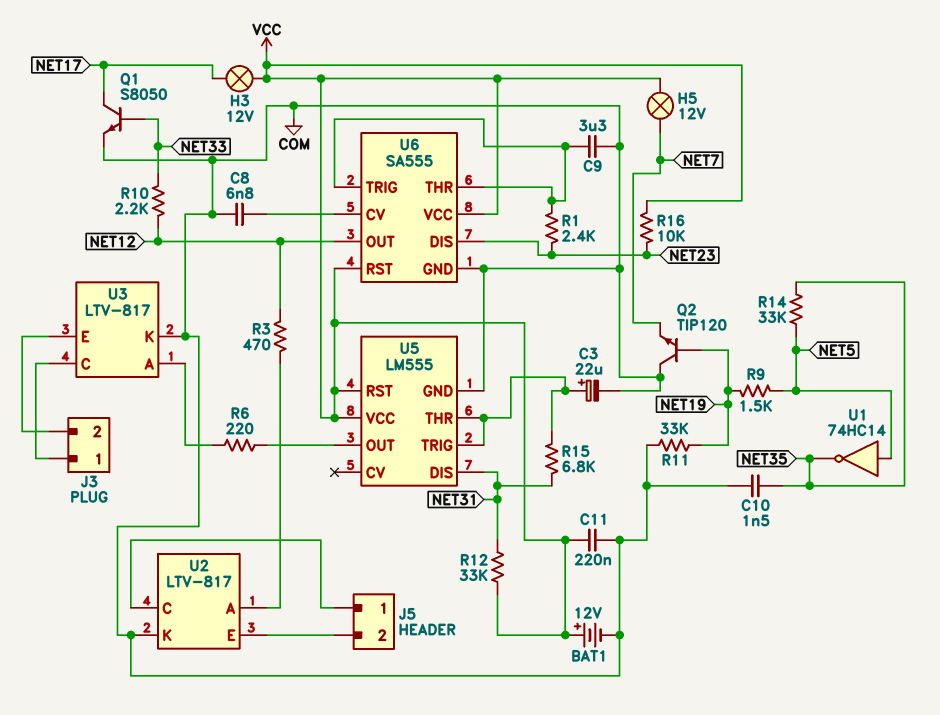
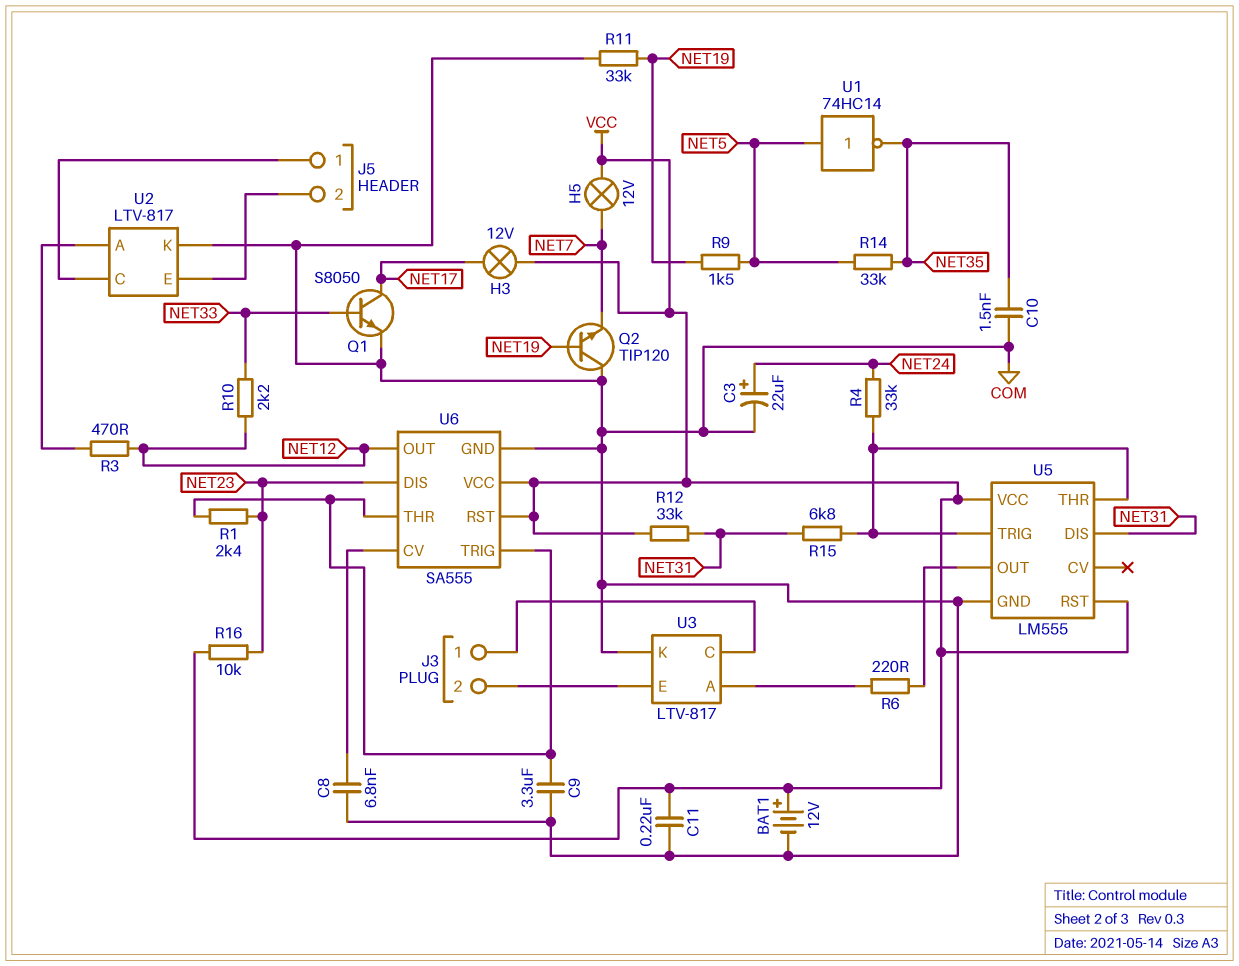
C3: 22uF (plus U5/THR, minus COM) -> 22uF (plus NET24, minus COM)
R4: none -> 33k (NET24, U5/THR)

